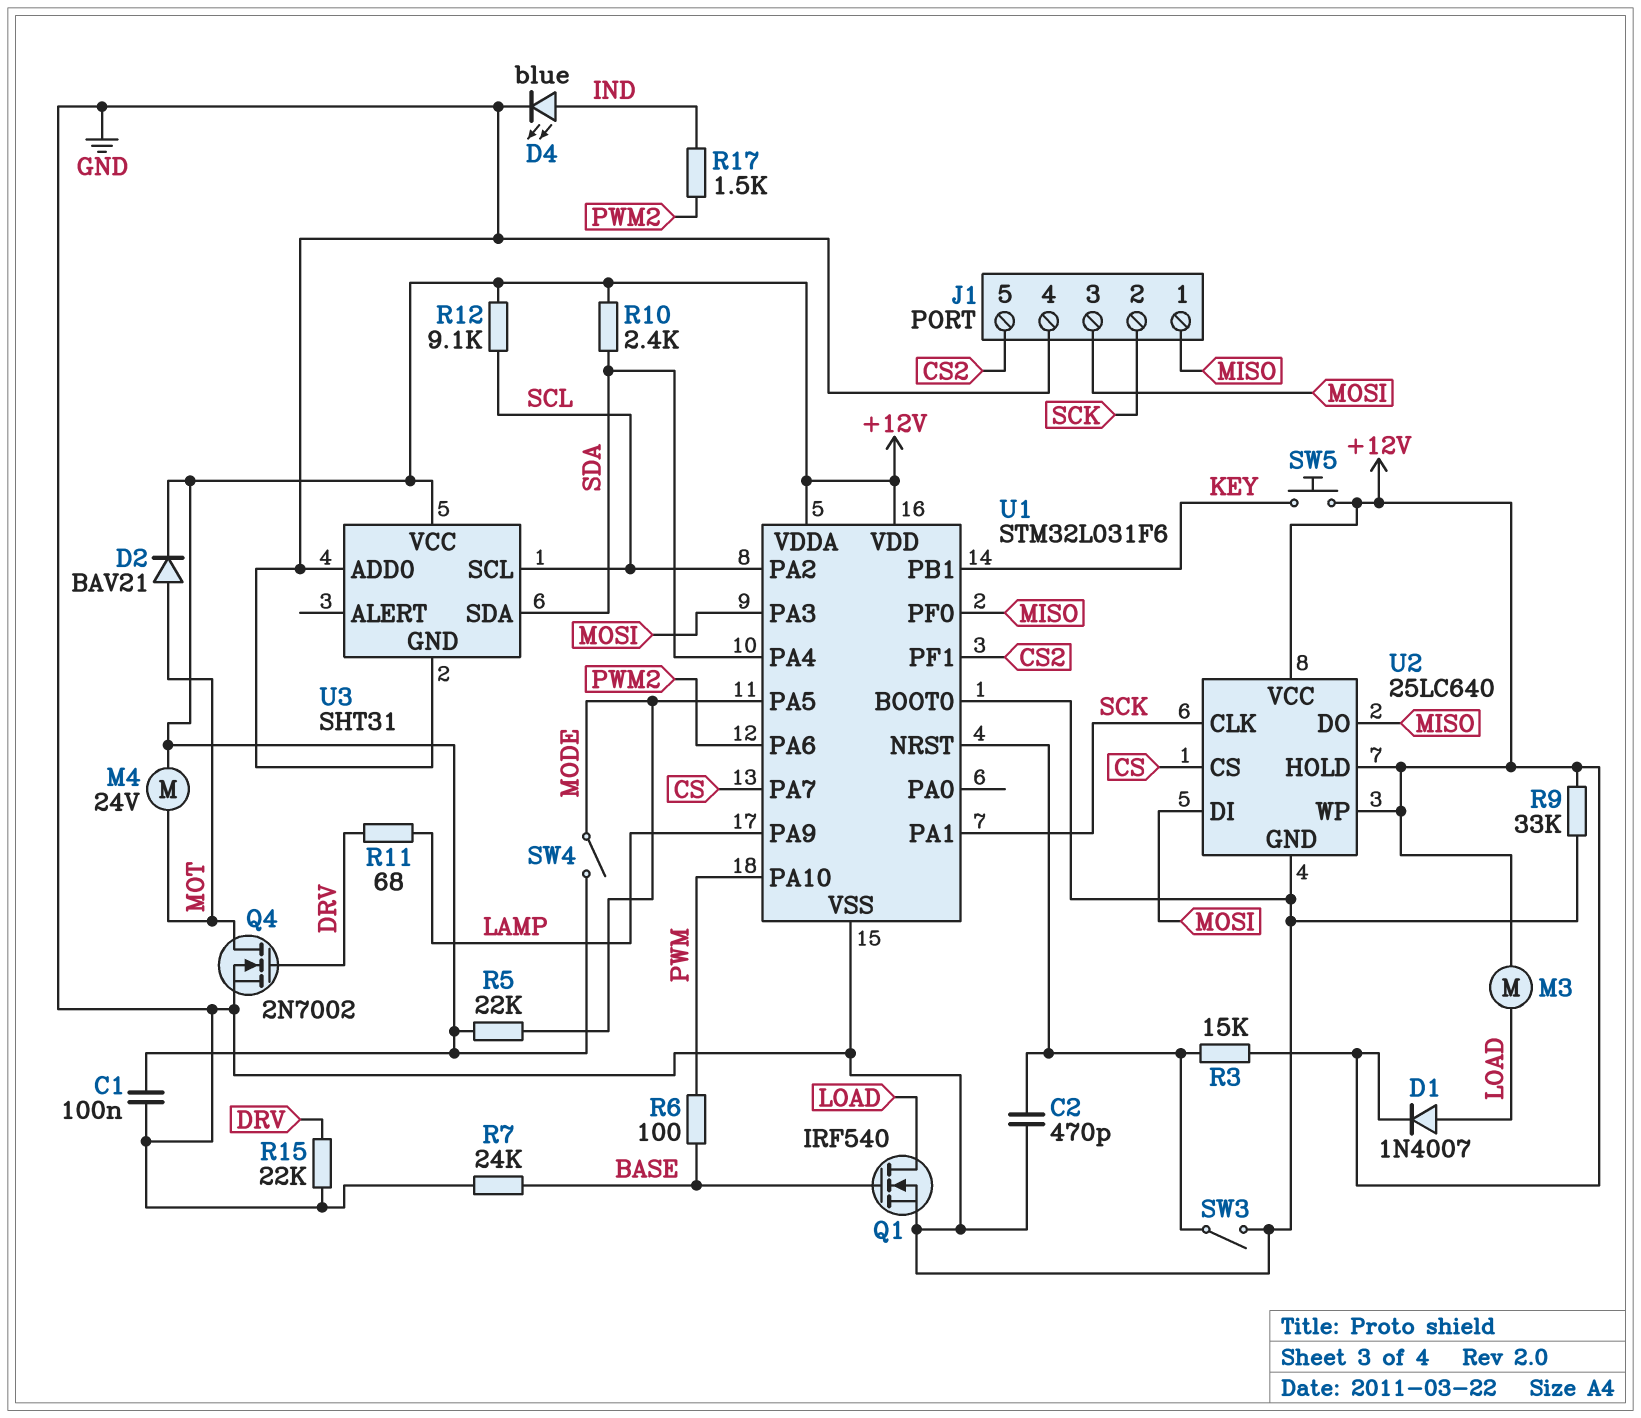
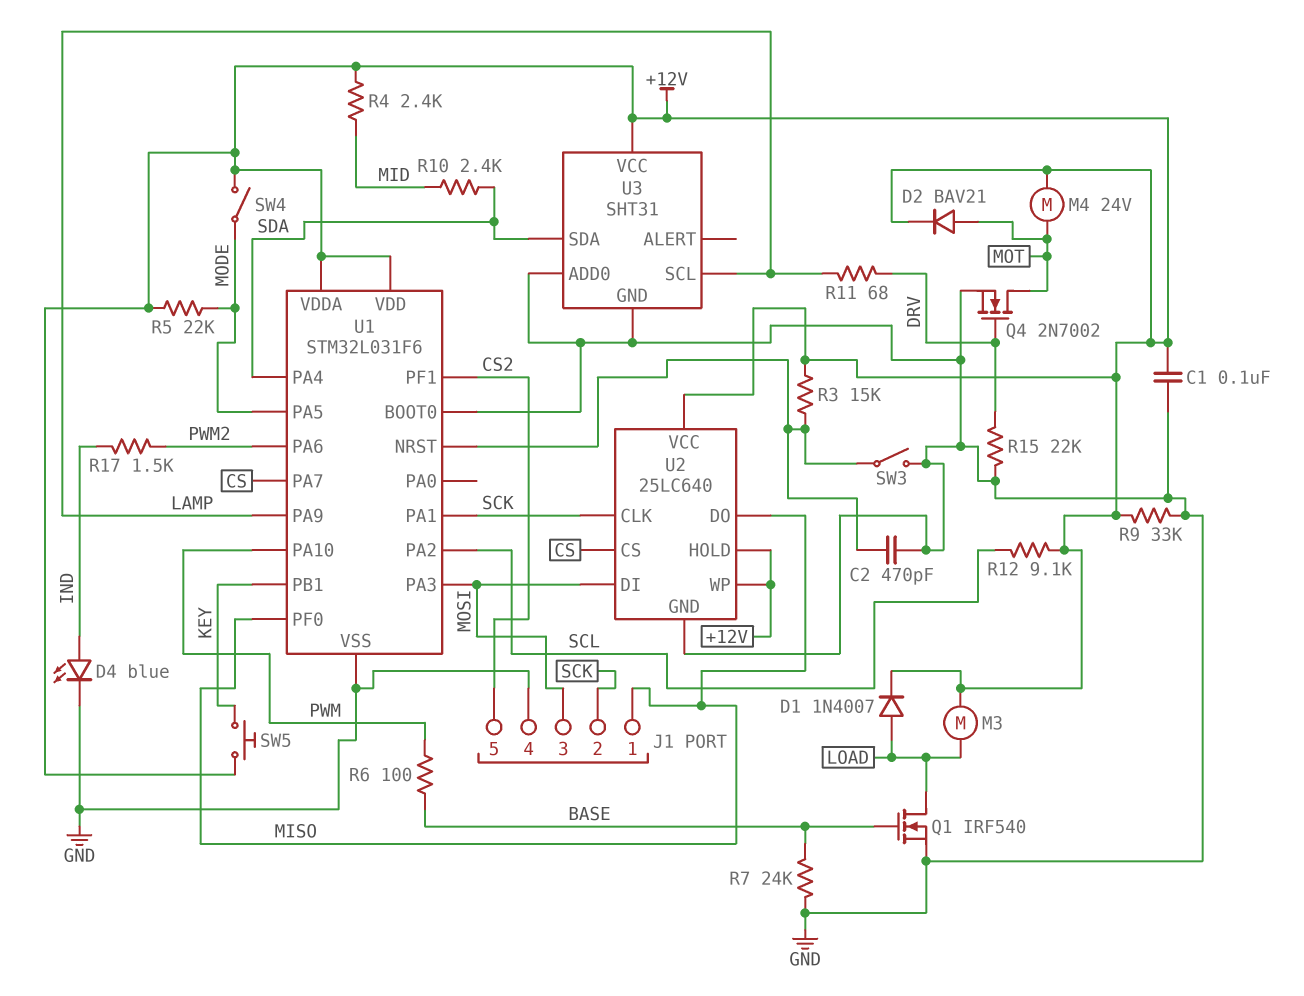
R4: none -> 2.4k (+12V, MID)
R10: 2.4k (+12V, SDA) -> 2.4k (MID, SDA)
U3 pin SCL: SCL -> LAMP

